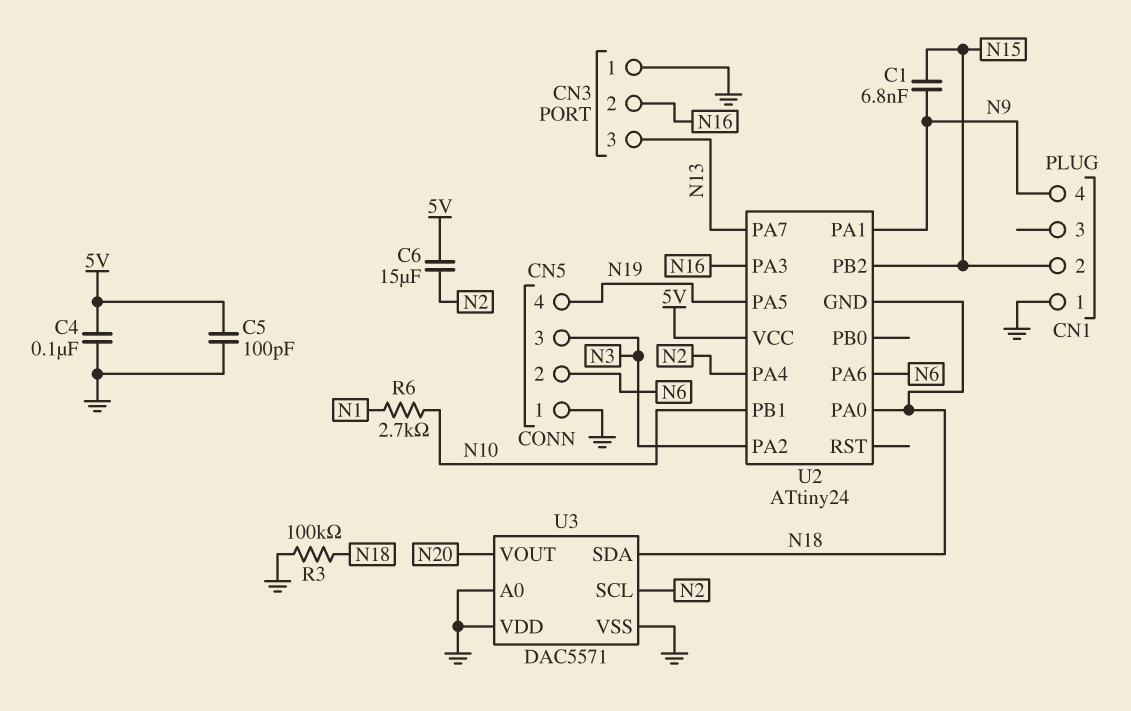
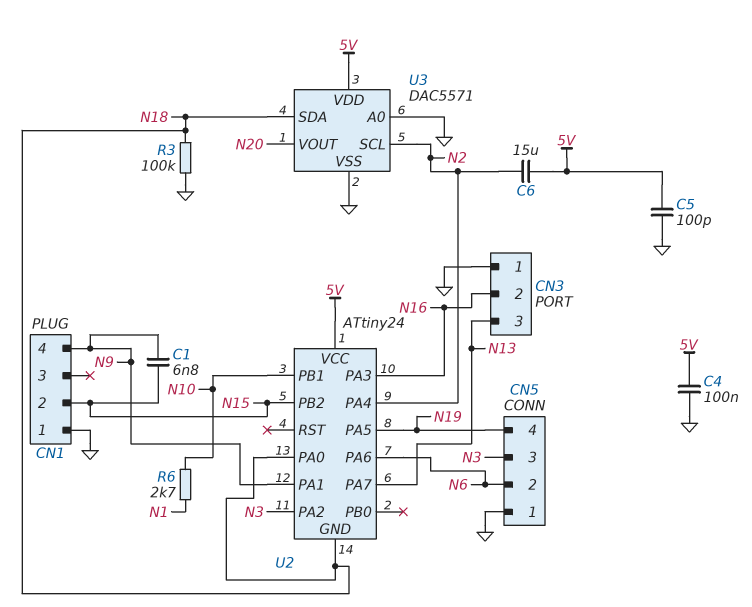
U3 pin VDD: GND -> 5V

